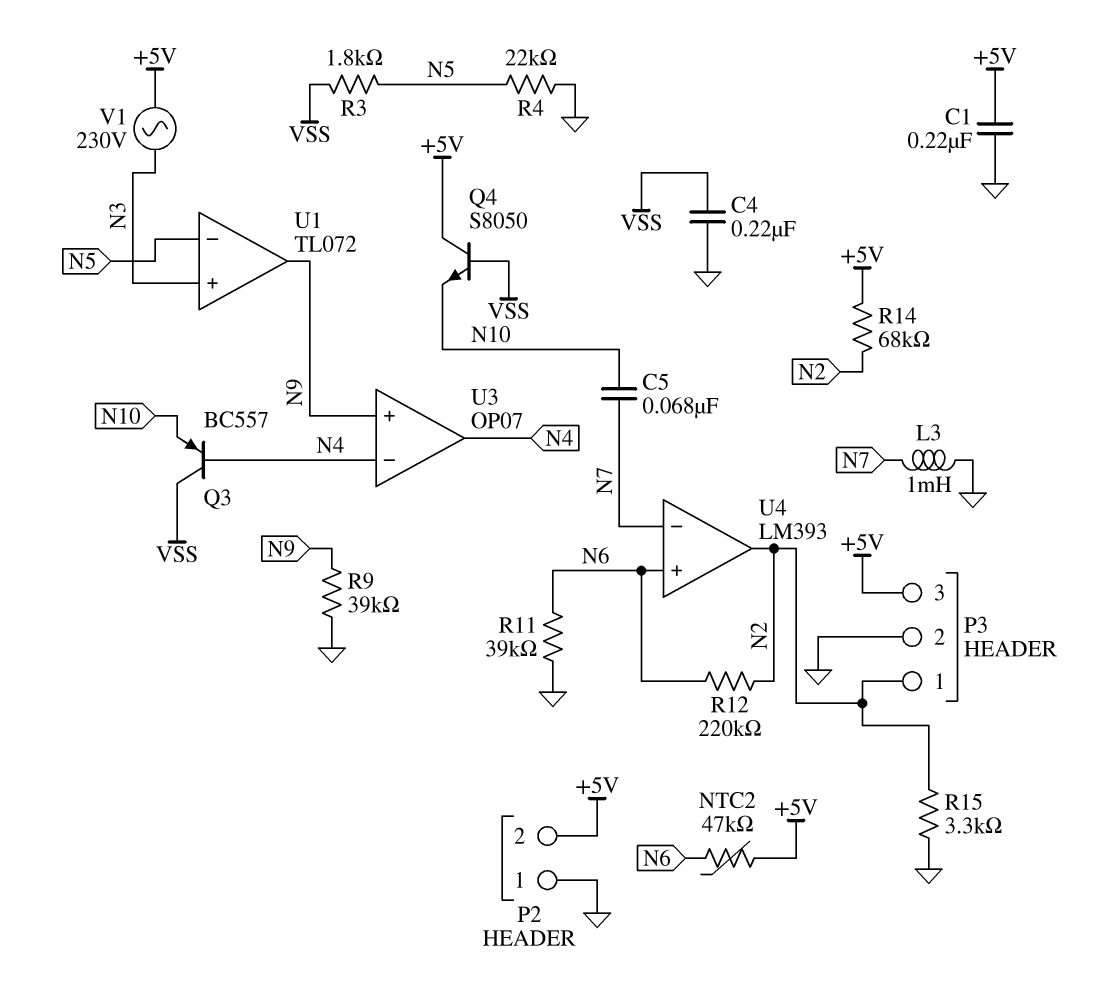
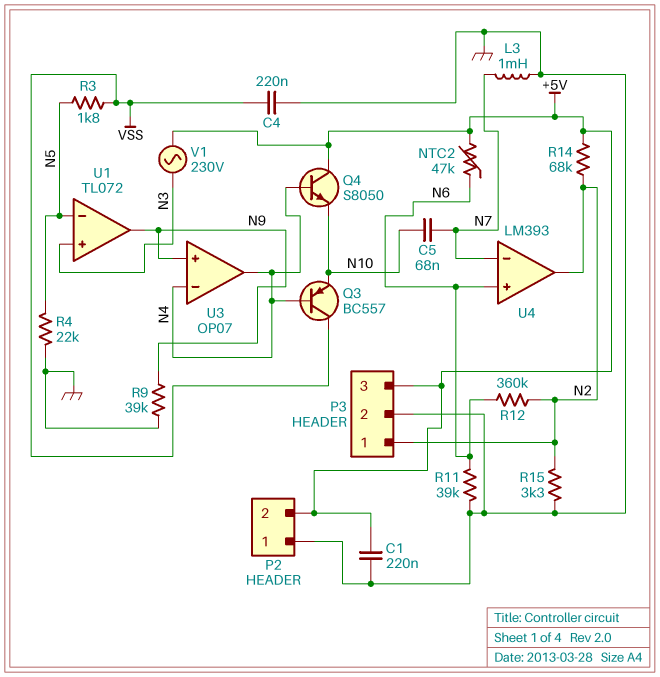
Q4: NPN S8050 (B VSS, C +5V, E N10) -> NPN S8050 (B N4, C +5V, E N10)
R12: 220k (N2, N6) -> 360k (N2, N6)

